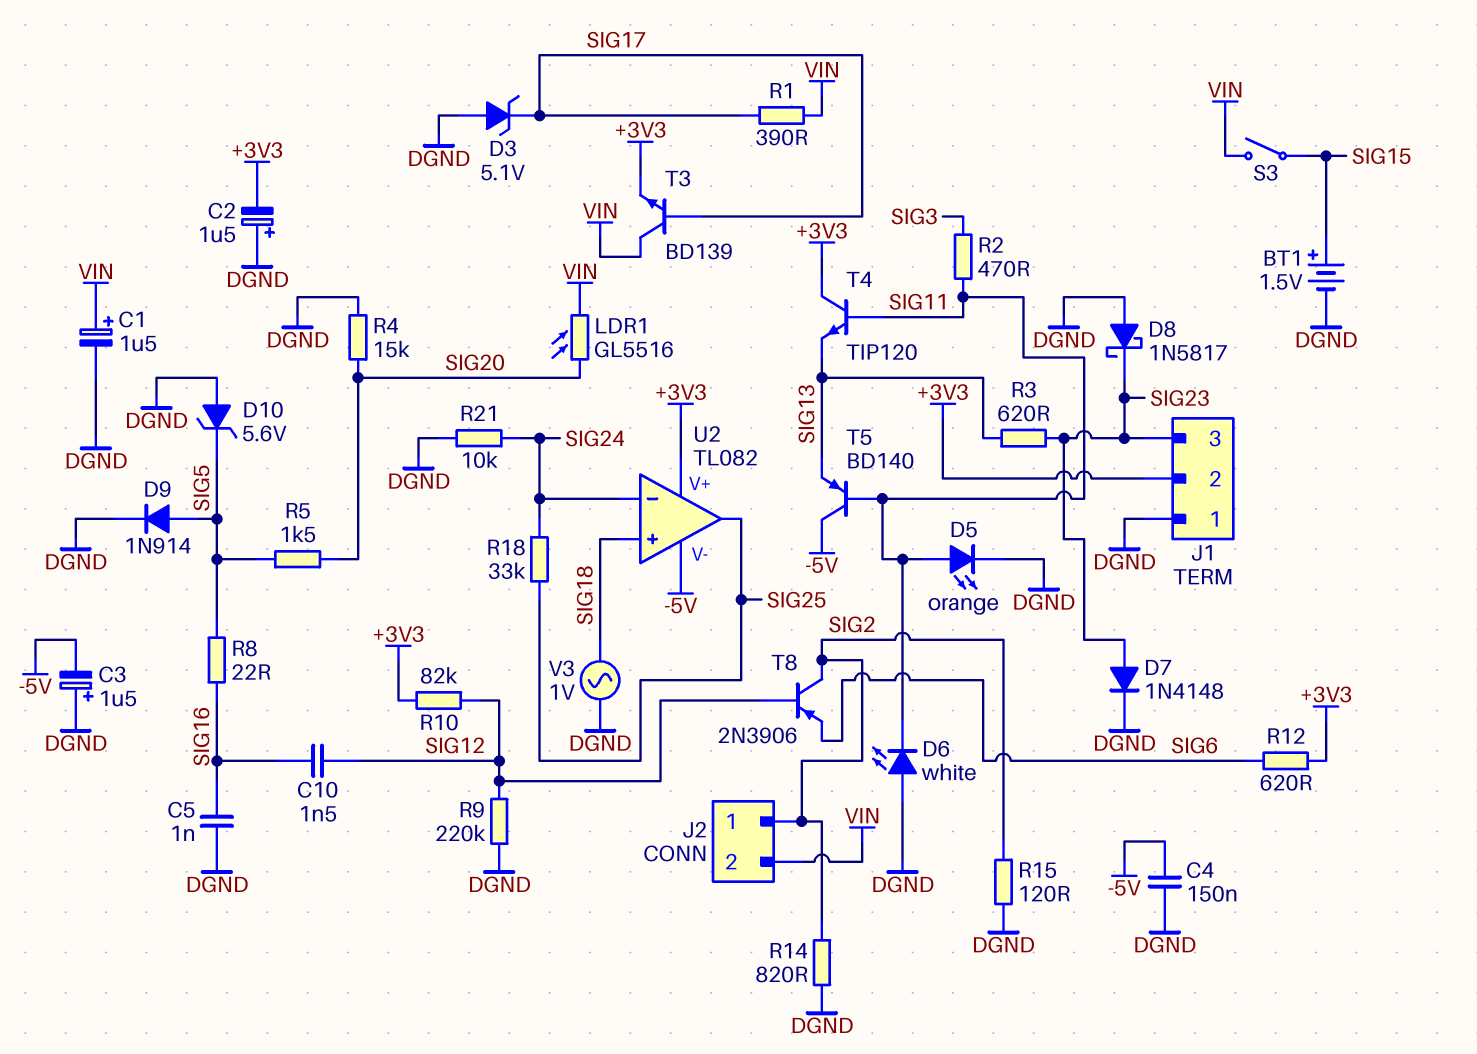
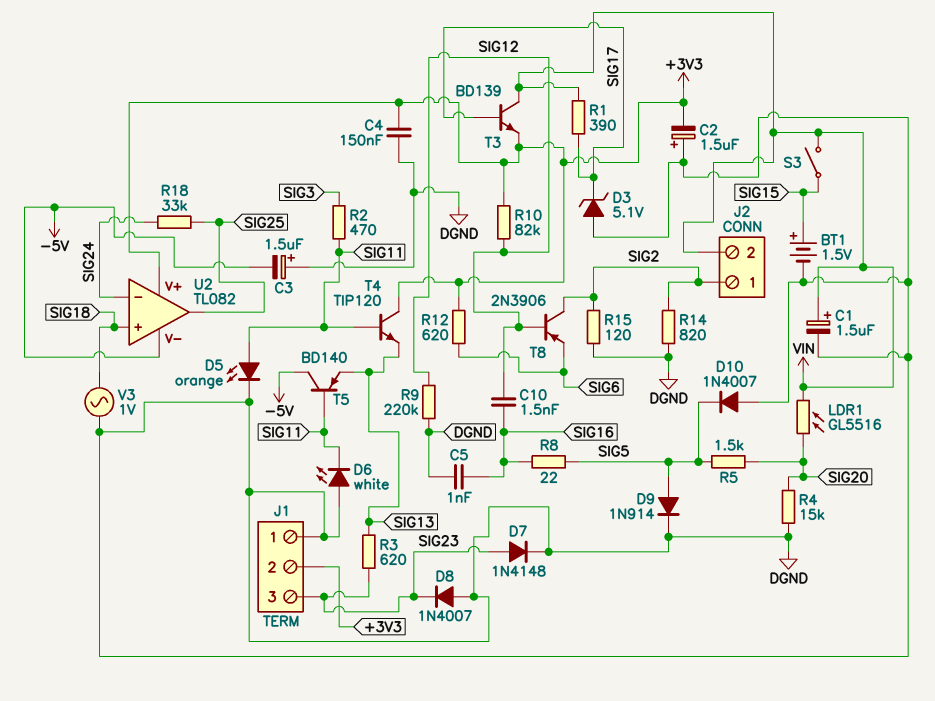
C4: 150nF (-5V, DGND) -> 150nF (+3V3, DGND)
D8: schottky 1N5817 (A DGND, K SIG23) -> diode 1N4007 (A DGND, K SIG23)
D10: zener 5.6V (A DGND, K SIG5) -> diode 1N4007 (A DGND, K SIG5)
R21: 10k (DGND, SIG24) -> none

